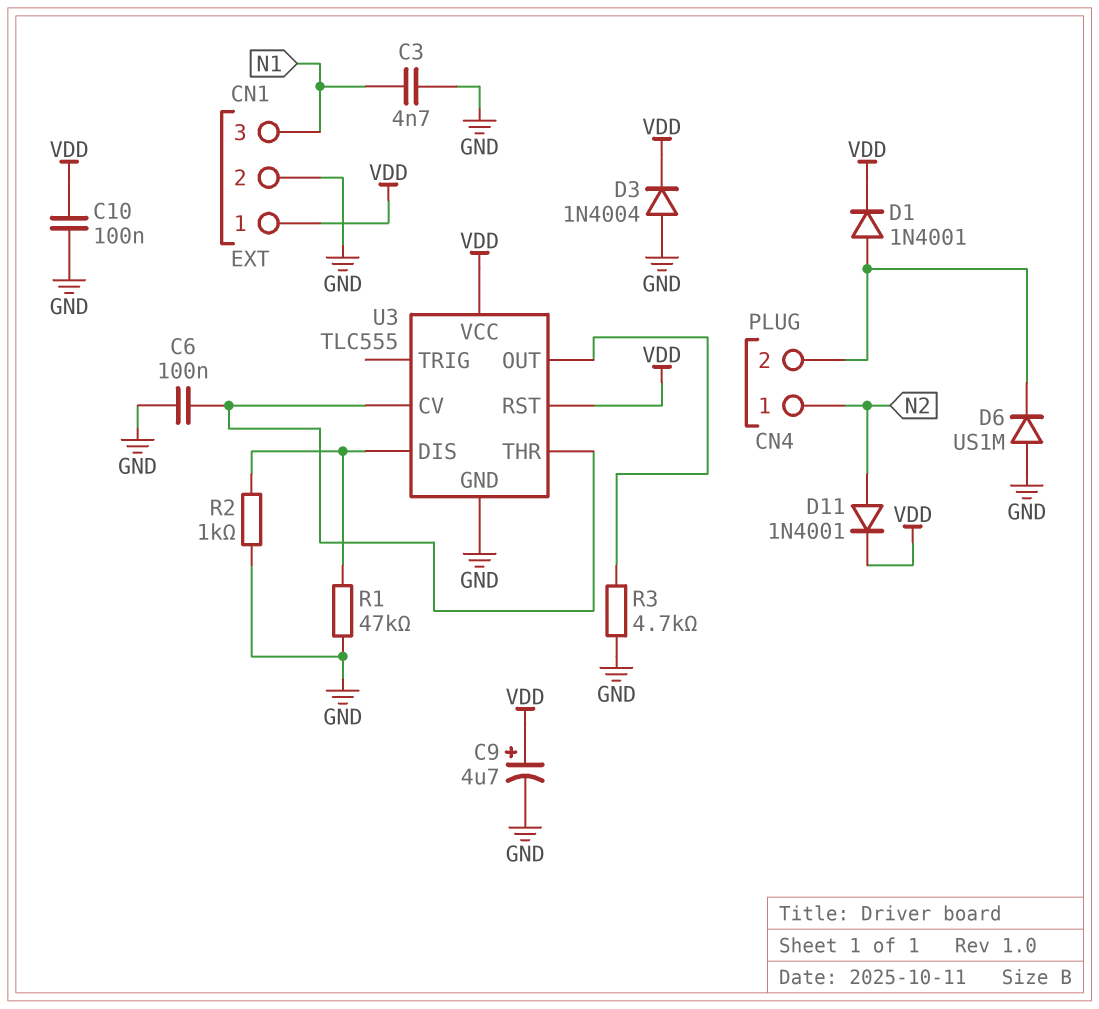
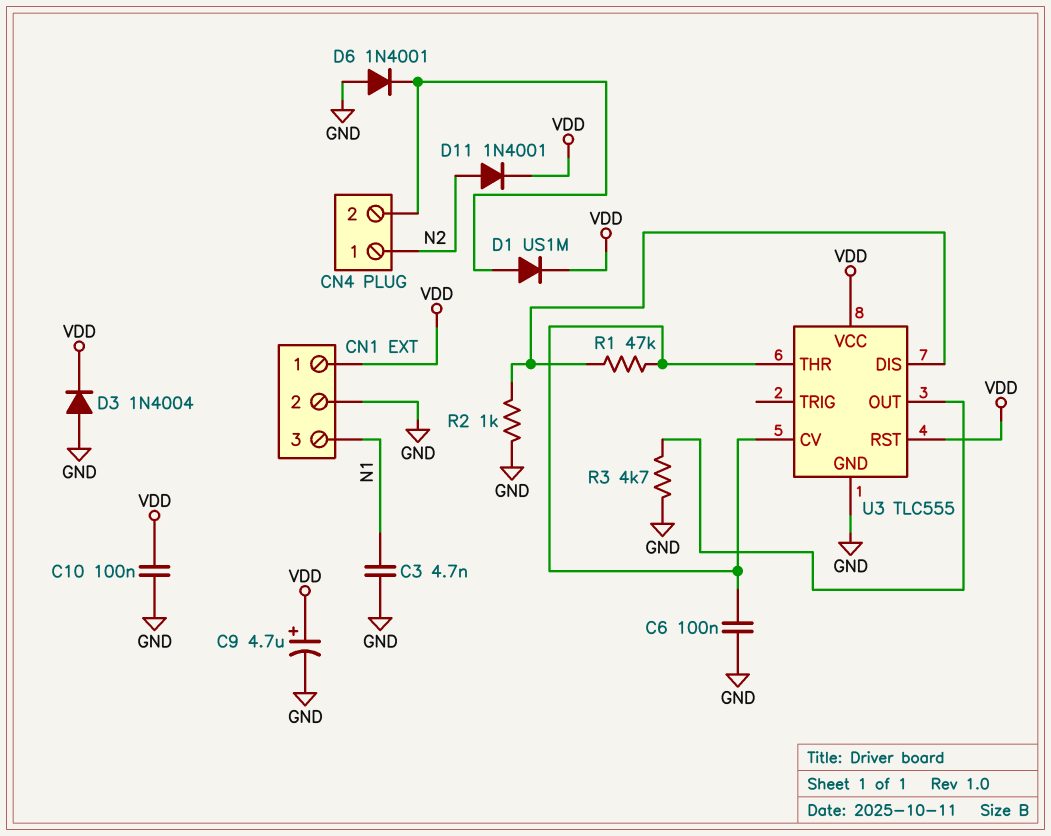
D1: diode 1N4001 (A CN4/2, K VDD) -> diode US1M (A CN4/2, K VDD)
D6: diode US1M (A GND, K CN4/2) -> diode 1N4001 (A GND, K CN4/2)
R1: 47k (GND, U3/DIS) -> 47k (U3/CV, U3/DIS)

